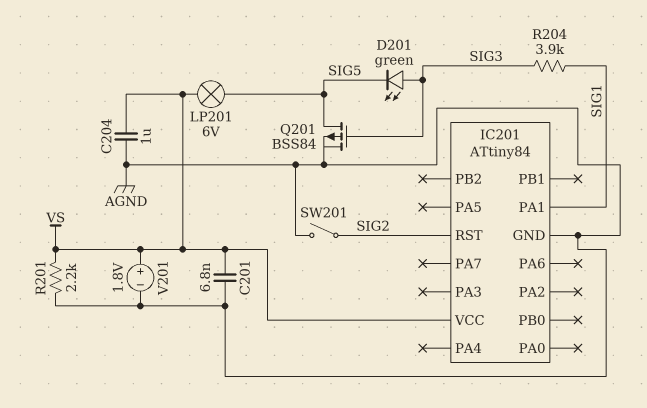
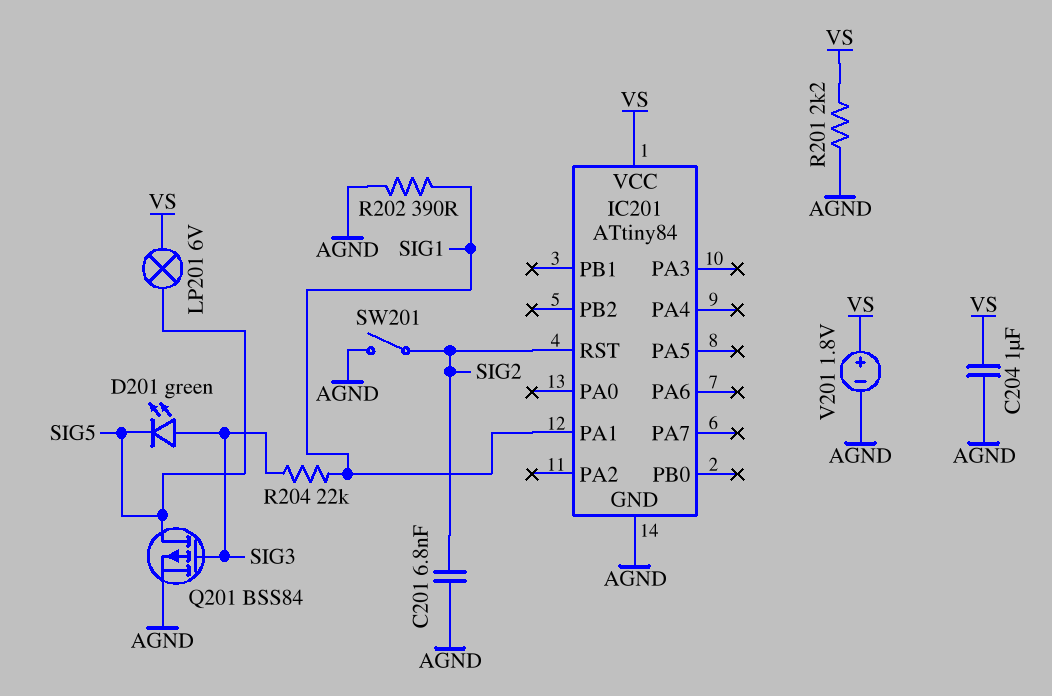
C201: 6.8nF (AGND, VS) -> 6.8nF (AGND, SIG2)
R202: none -> 390 (AGND, SIG1)
R204: 3.9k (SIG1, SIG3) -> 22k (SIG1, SIG3)

